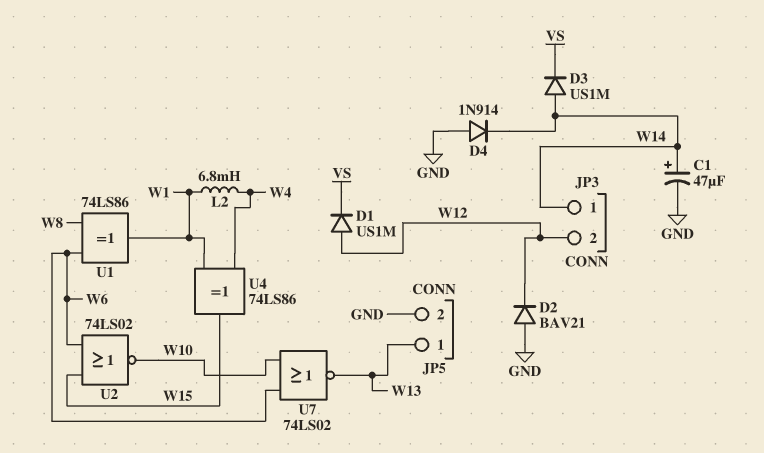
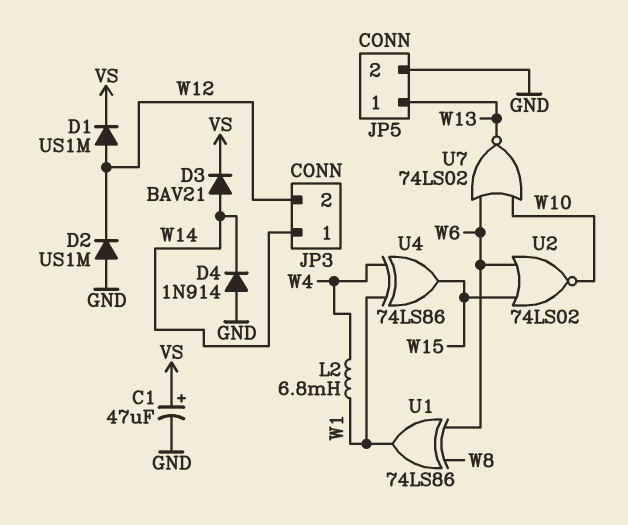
C1: 47uF (plus W14, minus GND) -> 47uF (plus VS, minus GND)
D2: diode BAV21 (A GND, K W12) -> diode US1M (A GND, K W12)
D3: diode US1M (A W14, K VS) -> diode BAV21 (A W14, K VS)

